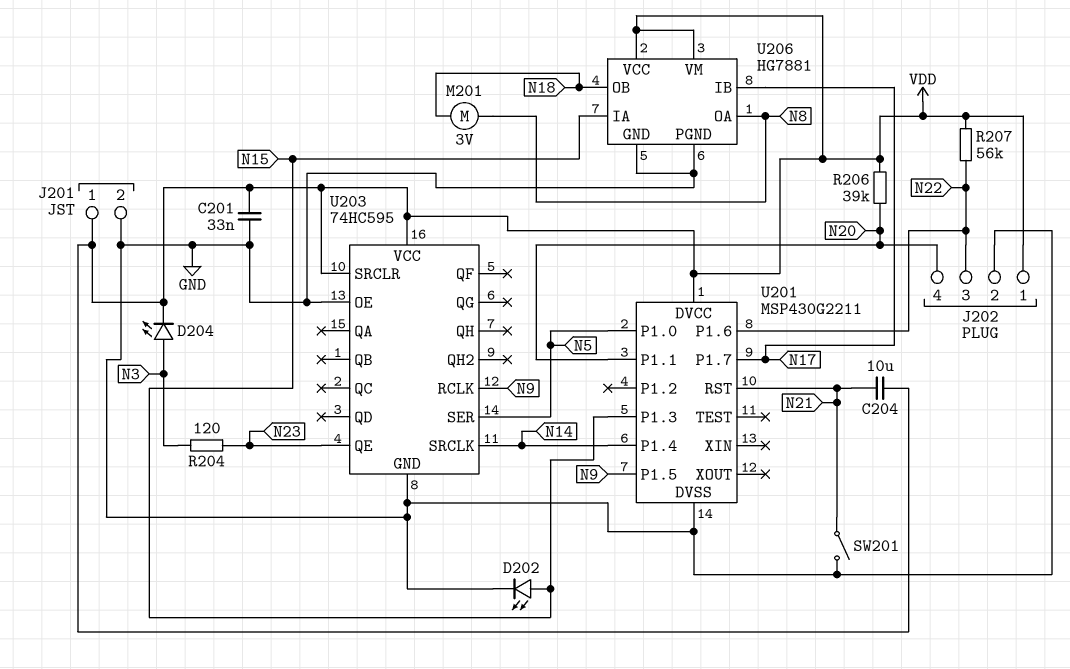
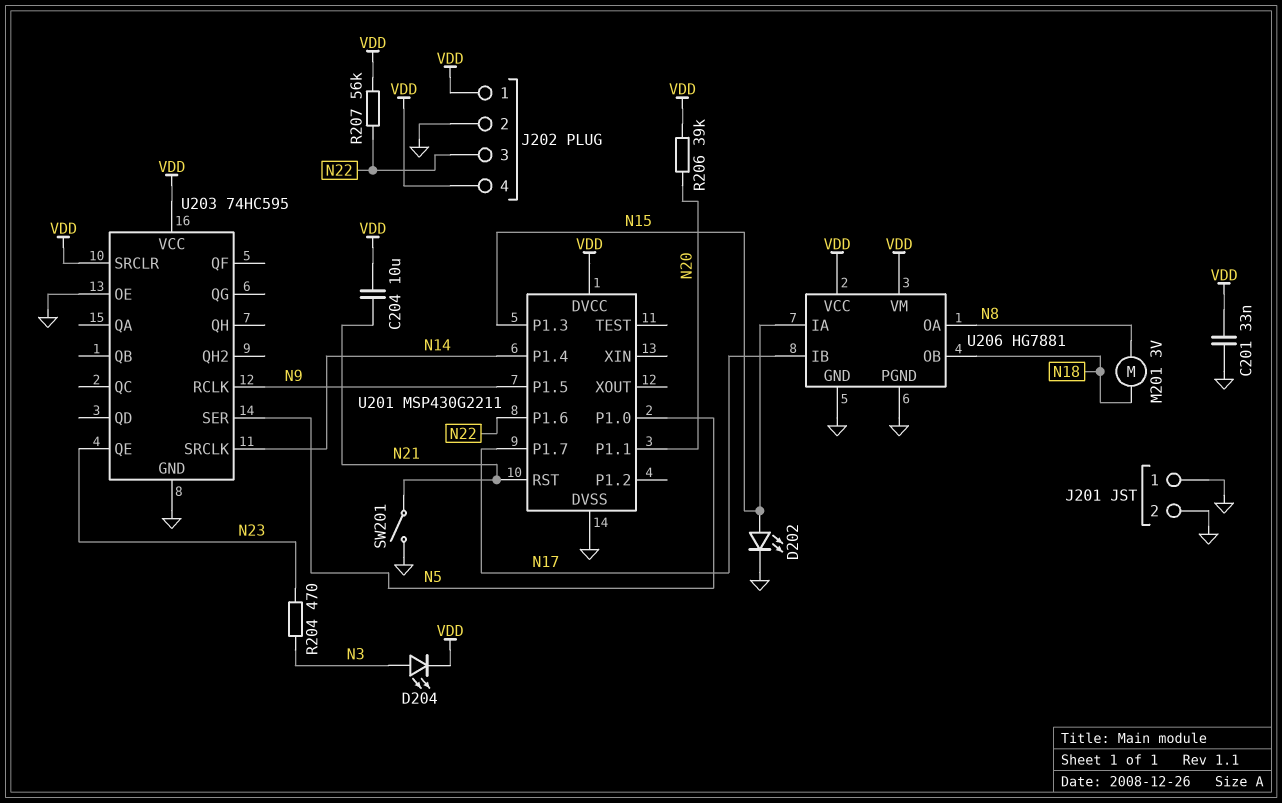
J201 pin 1: VDD -> GND
J202 pin 4: N20 -> VDD
R204: 120 (N3, N23) -> 470 (N3, N23)

